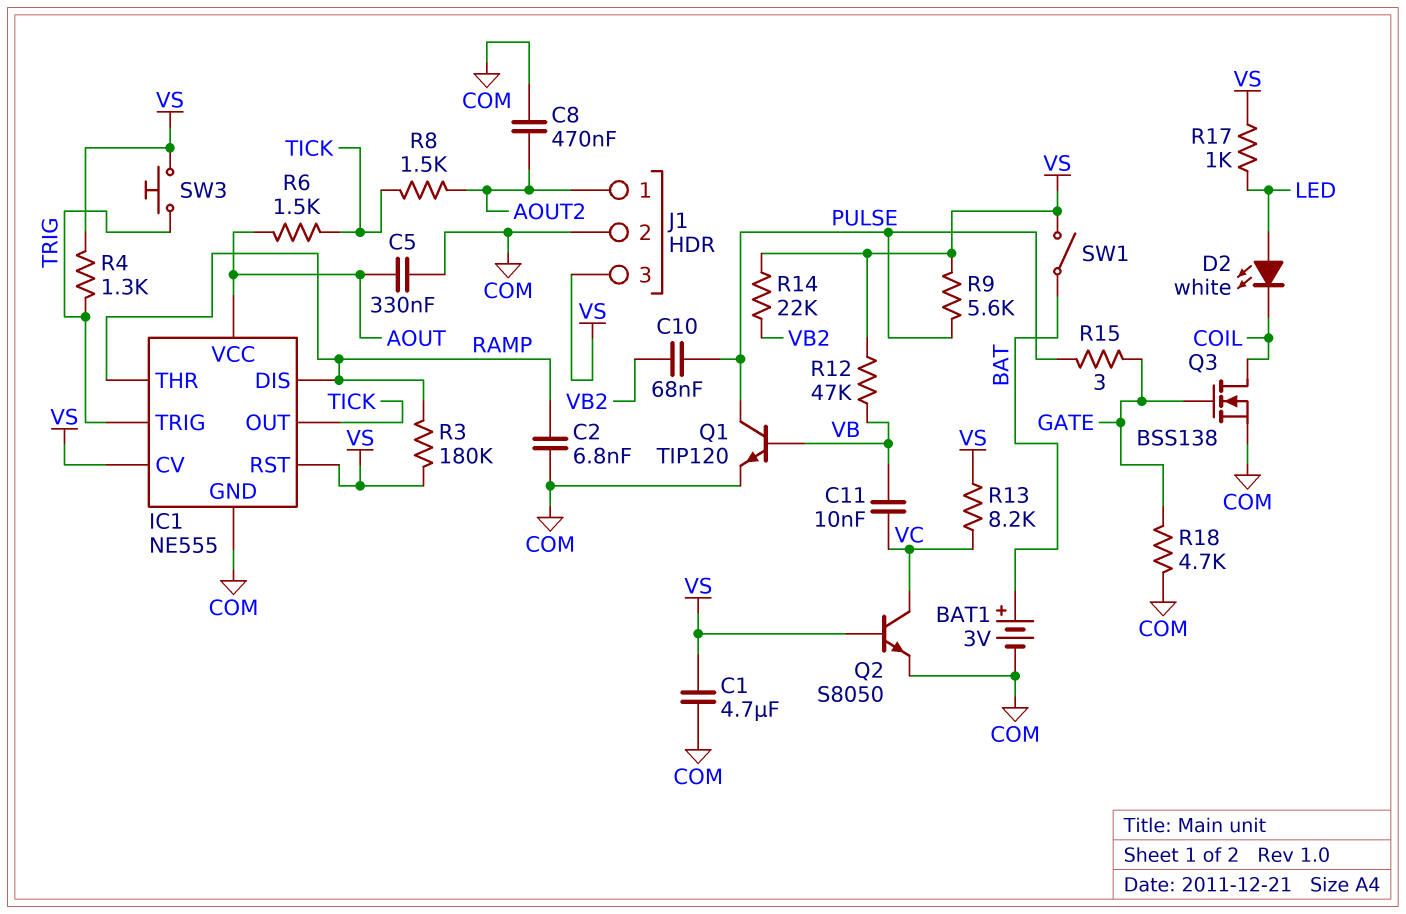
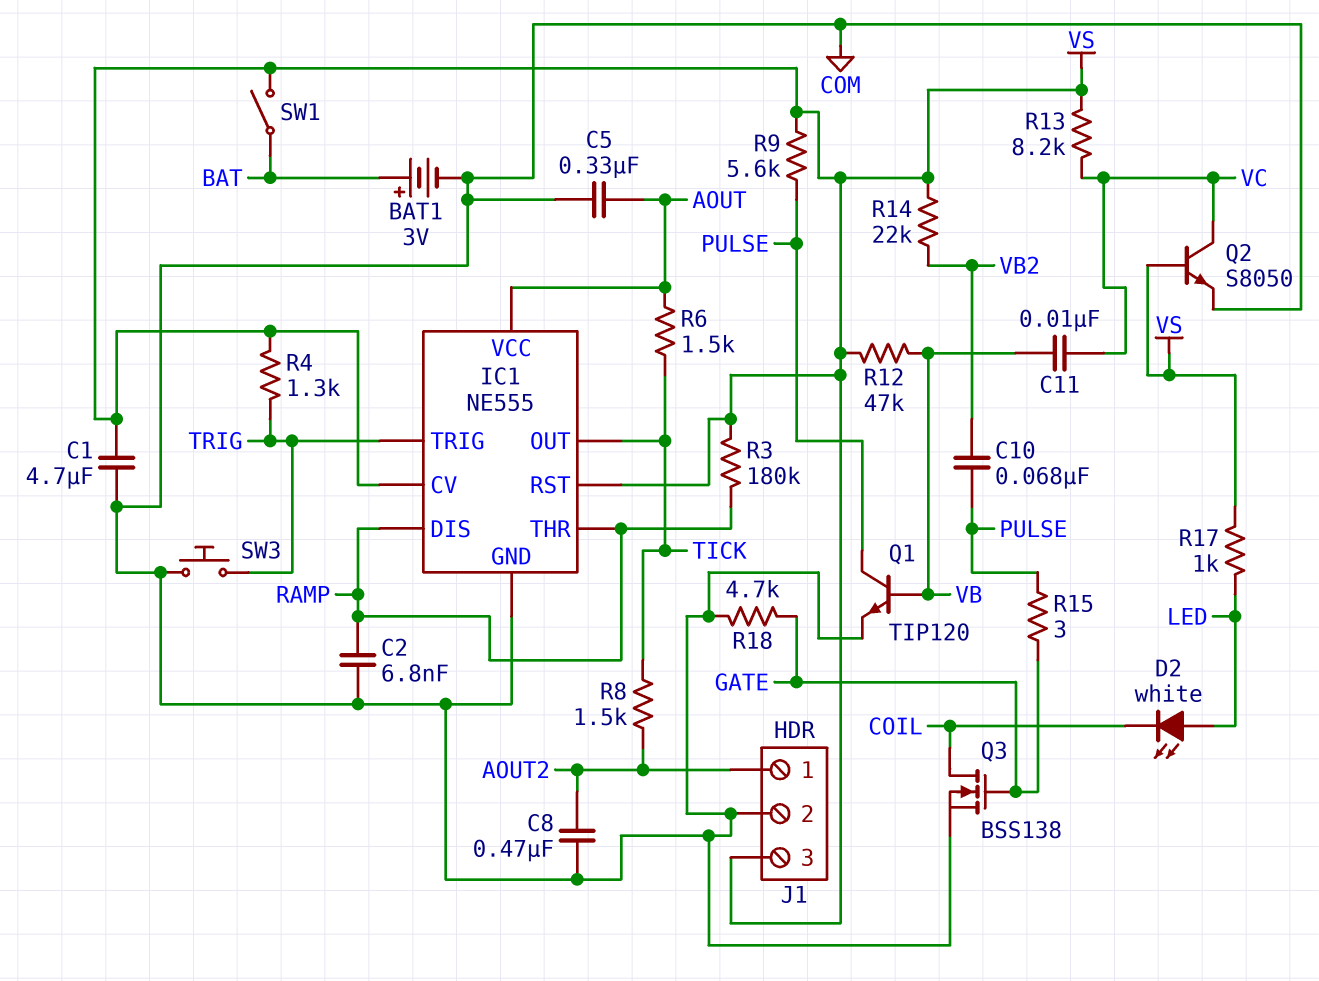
SW3: button (TRIG, VS) -> button (COM, TRIG)

